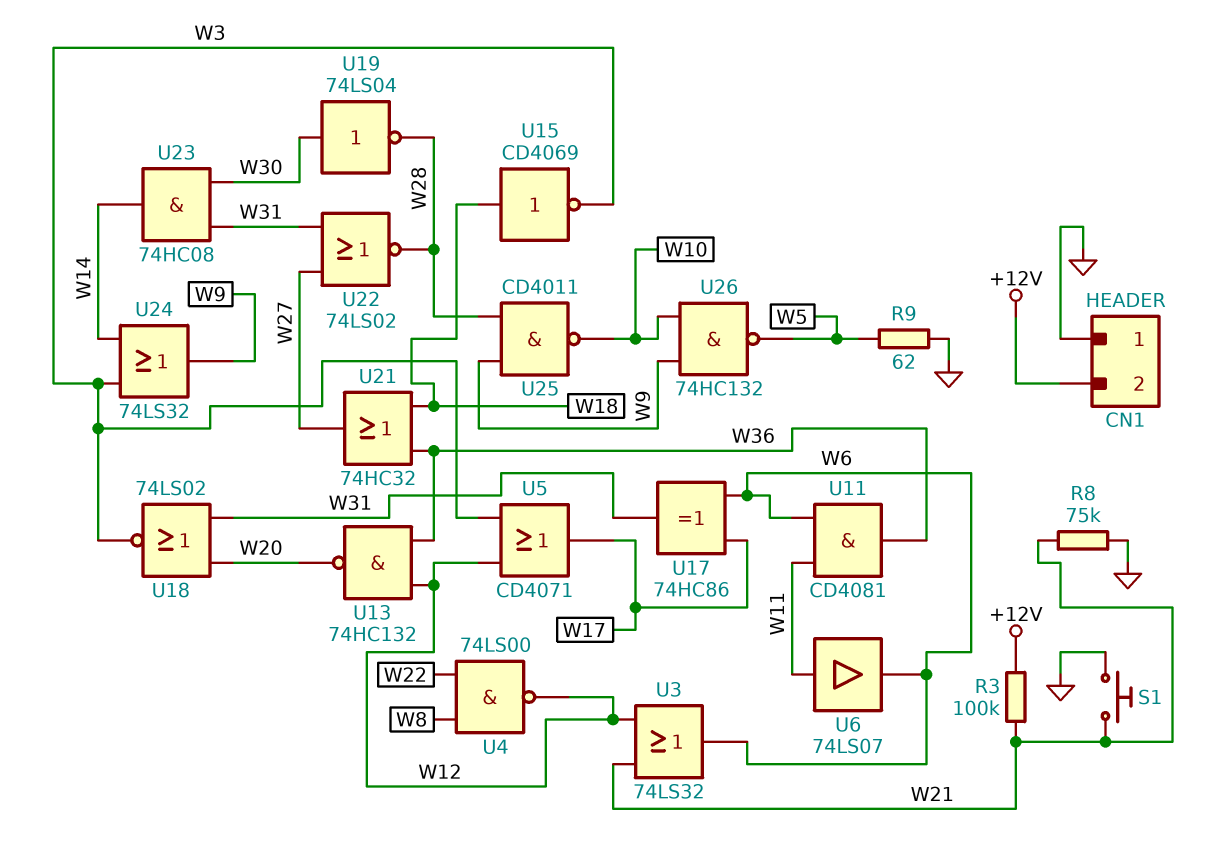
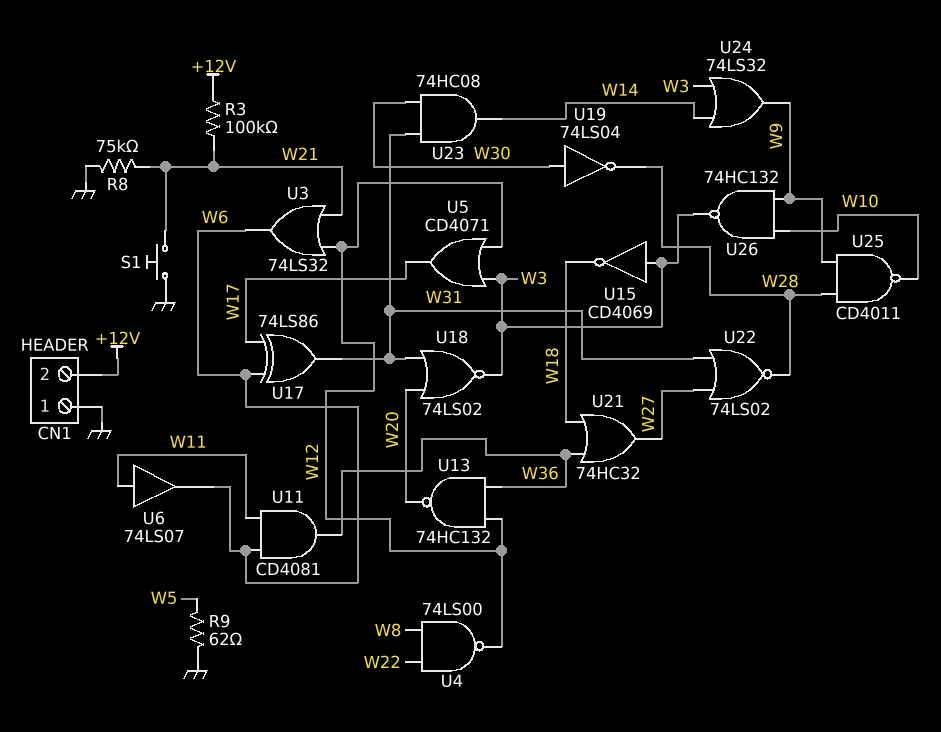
U15: NOT CD4069 (in W18, out W3) -> NOT CD4069 (in W3, out W18)
U17: XOR 74HC86 (in W6, in W17, out W31) -> XOR 74LS86 (in W6, in W17, out W31)
U26: NAND 74HC132 (in W9, in W10, out W5) -> NAND 74HC132 (in W9, in W10, out W3)

